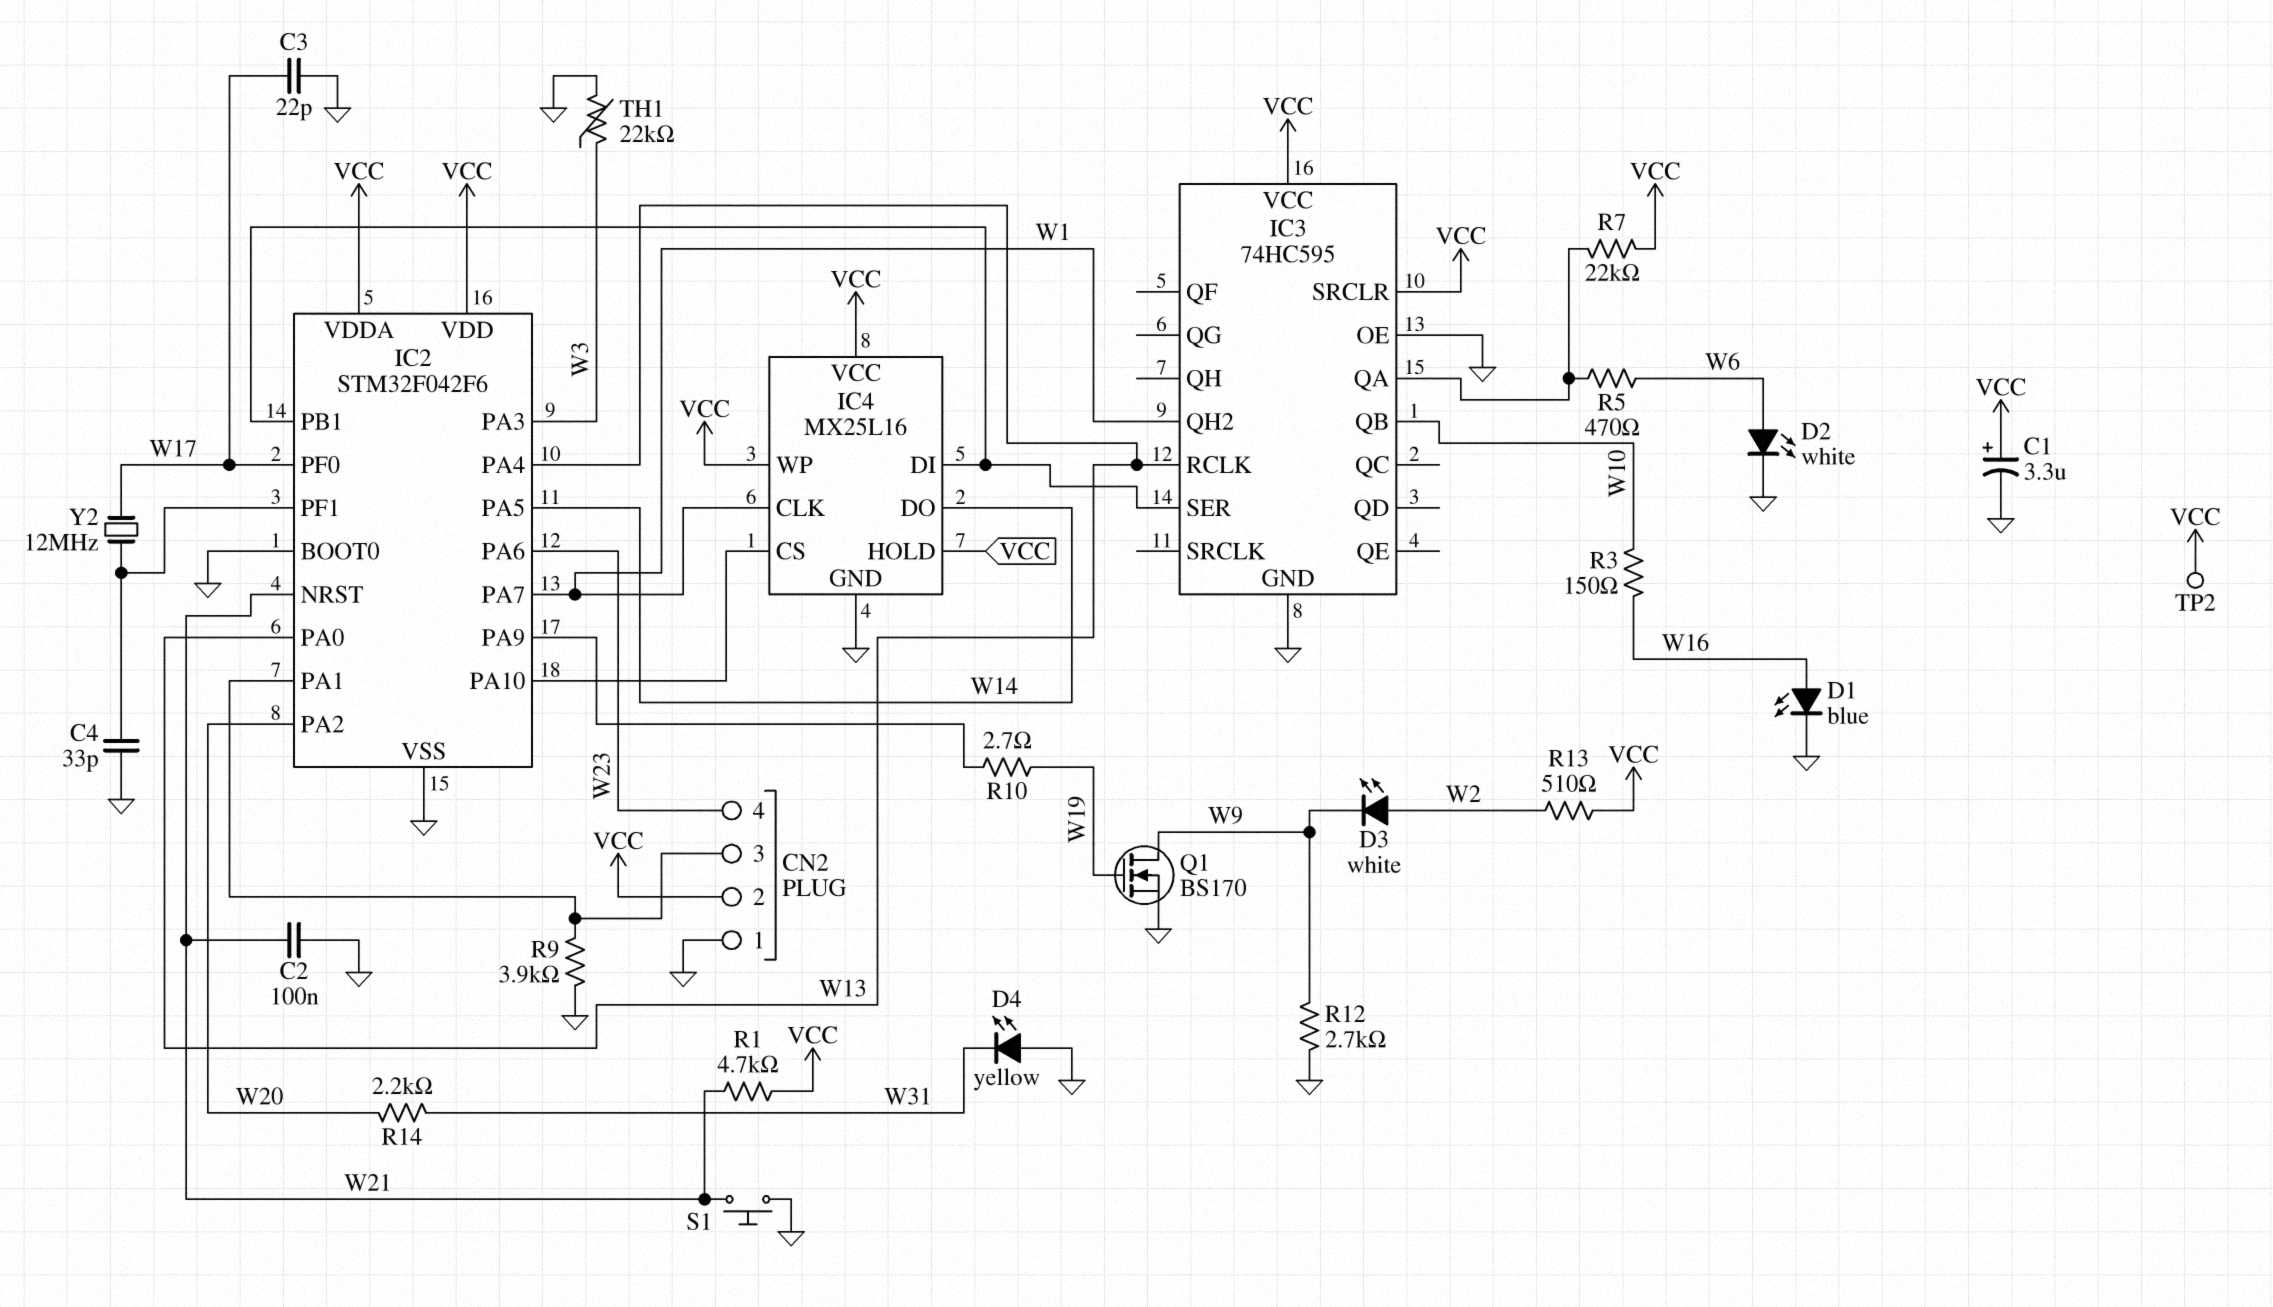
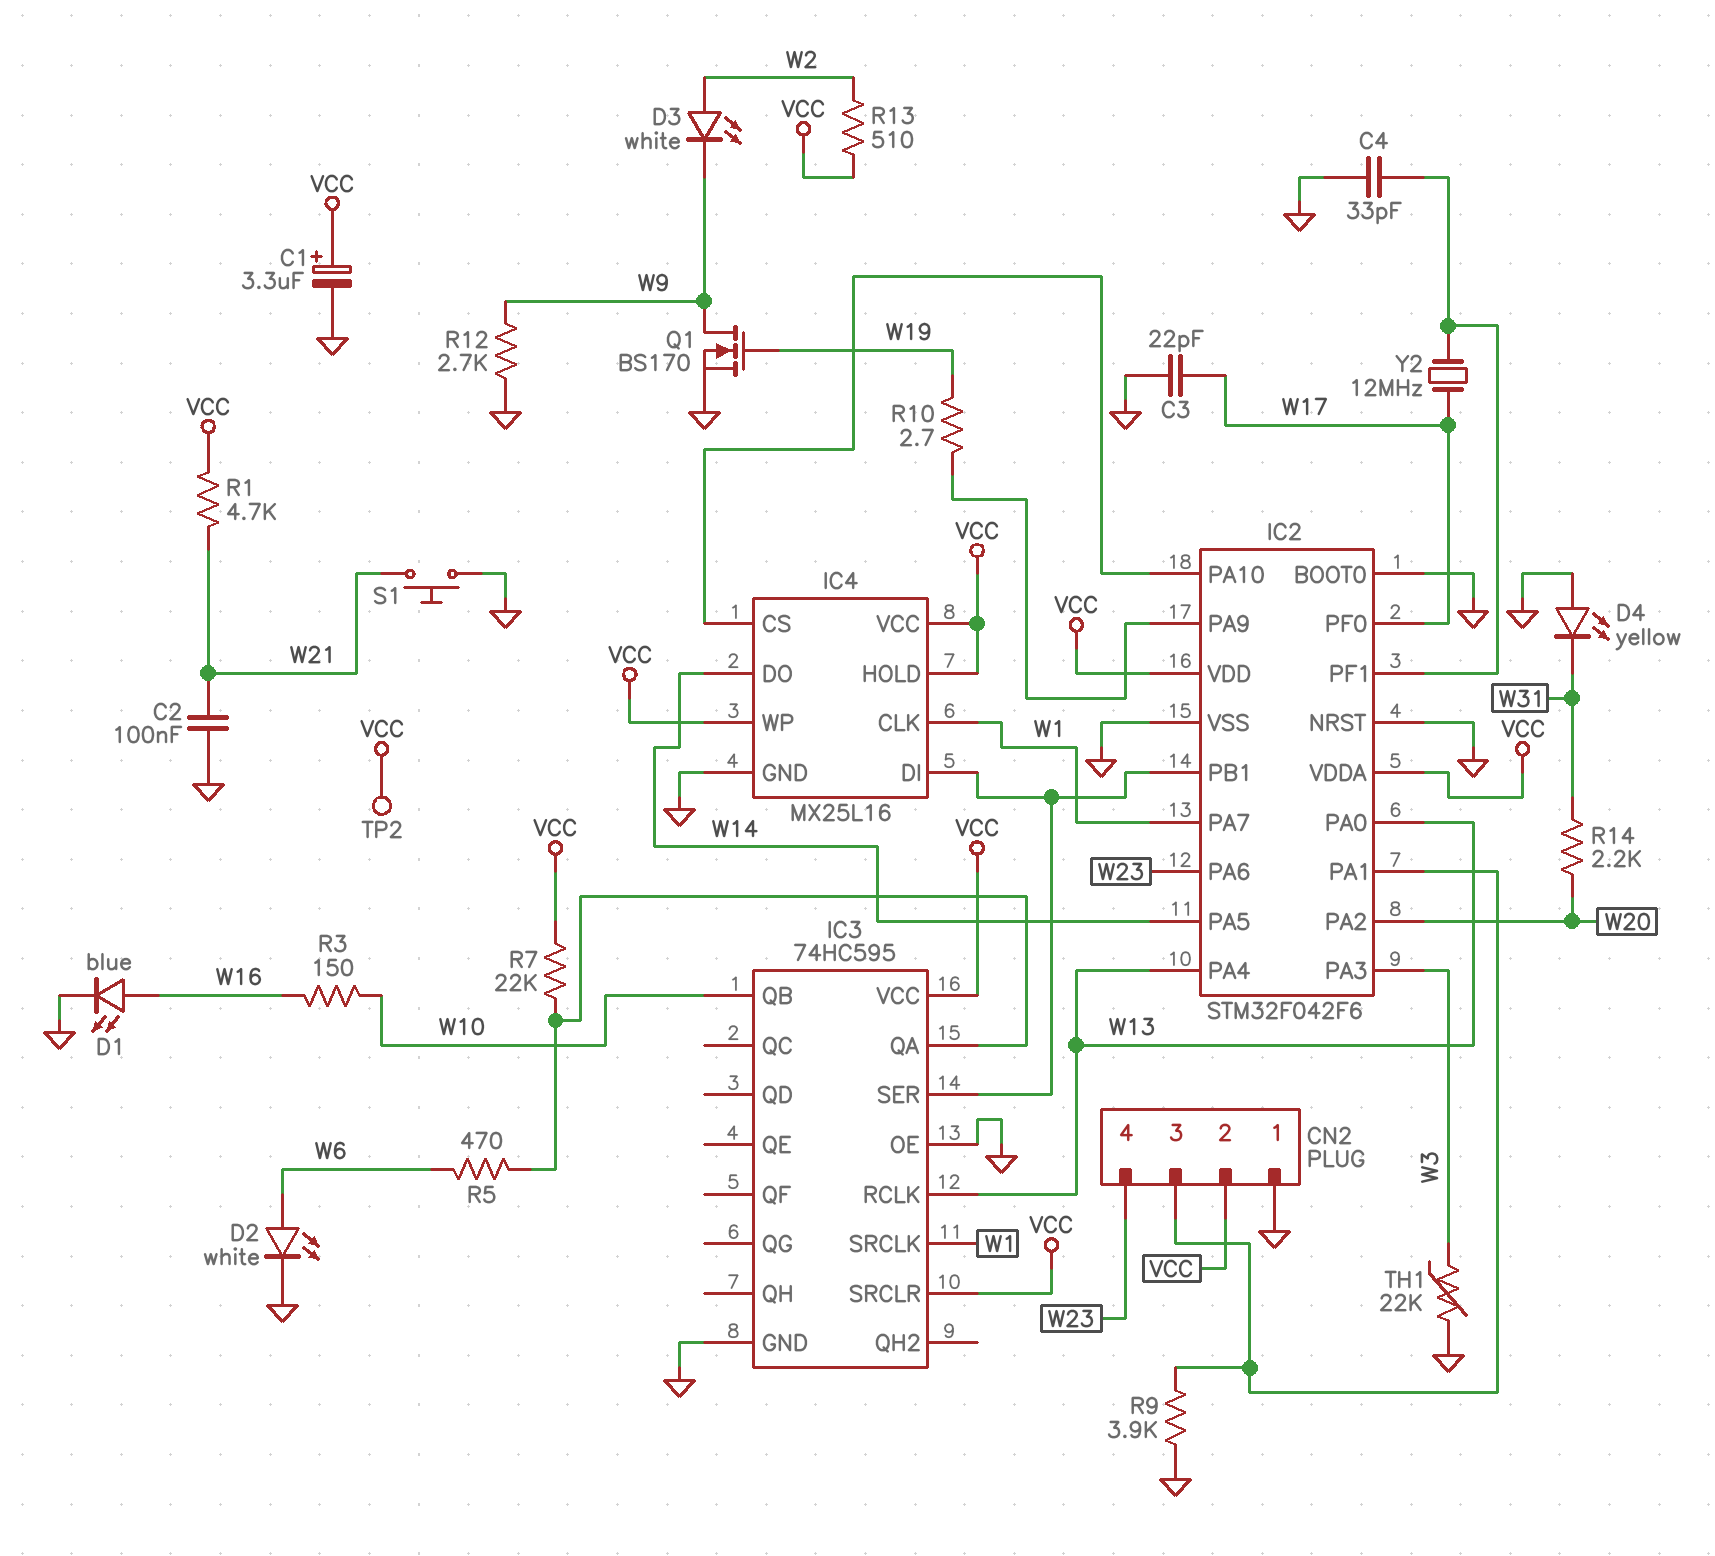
IC2 pin NRST: W21 -> GND
IC3 pin QH2: W1 -> none
IC3 pin SRCLK: none -> W1

